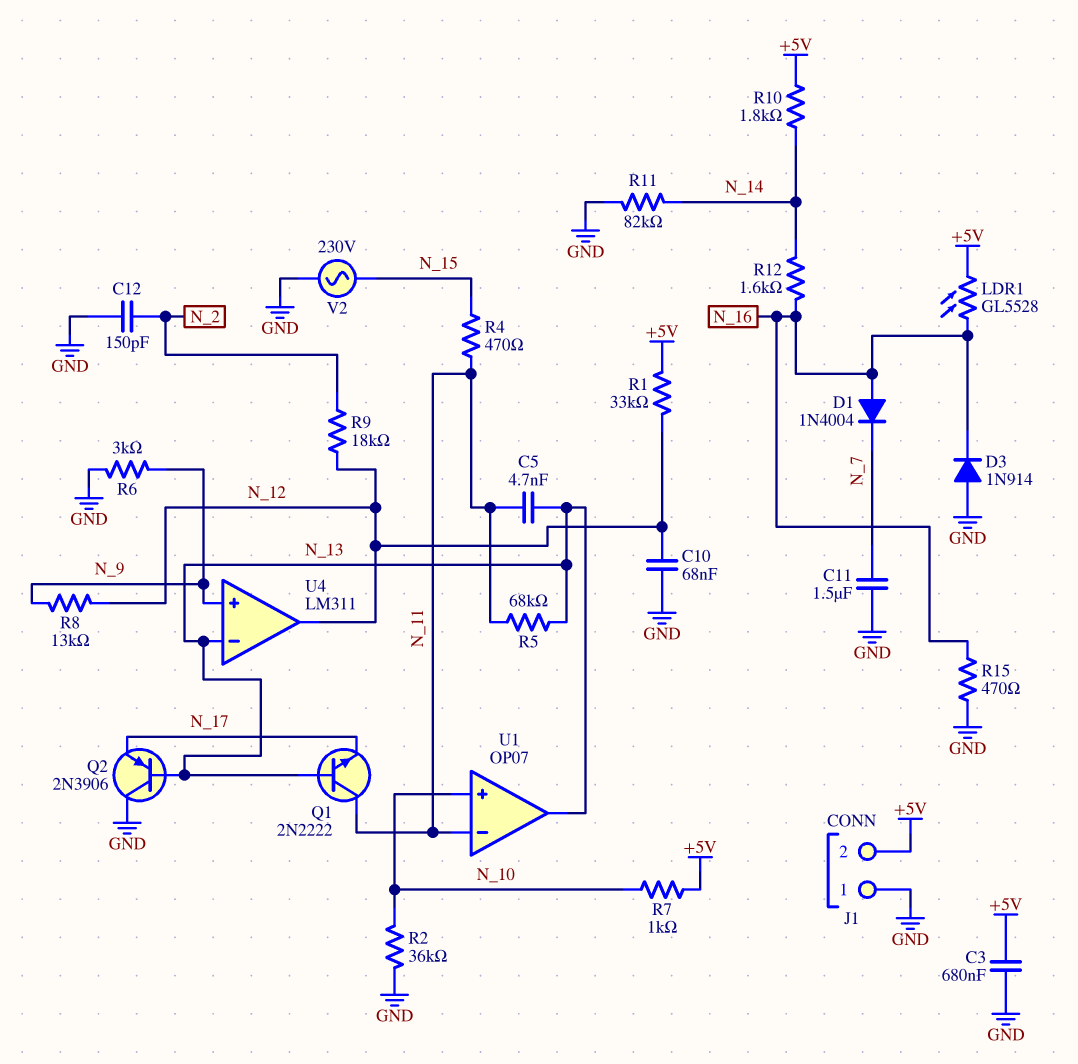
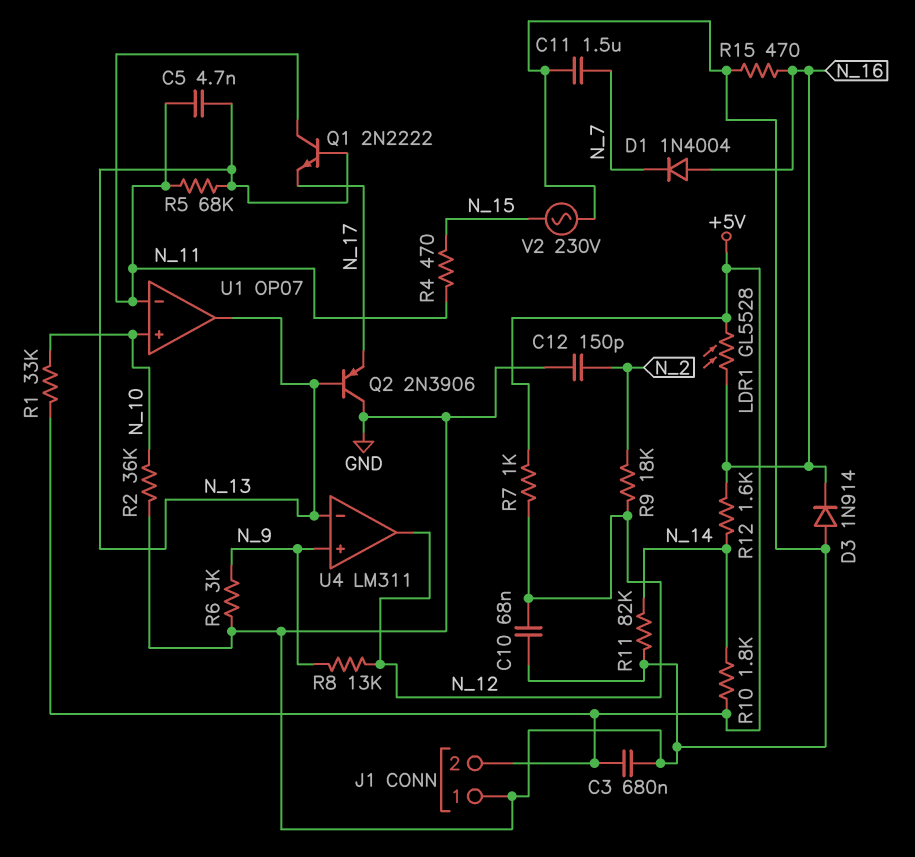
R1: 33k (+5V, N_12) -> 33k (+5V, N_10)
R7: 1k (+5V, N_10) -> 1k (+5V, N_12)

